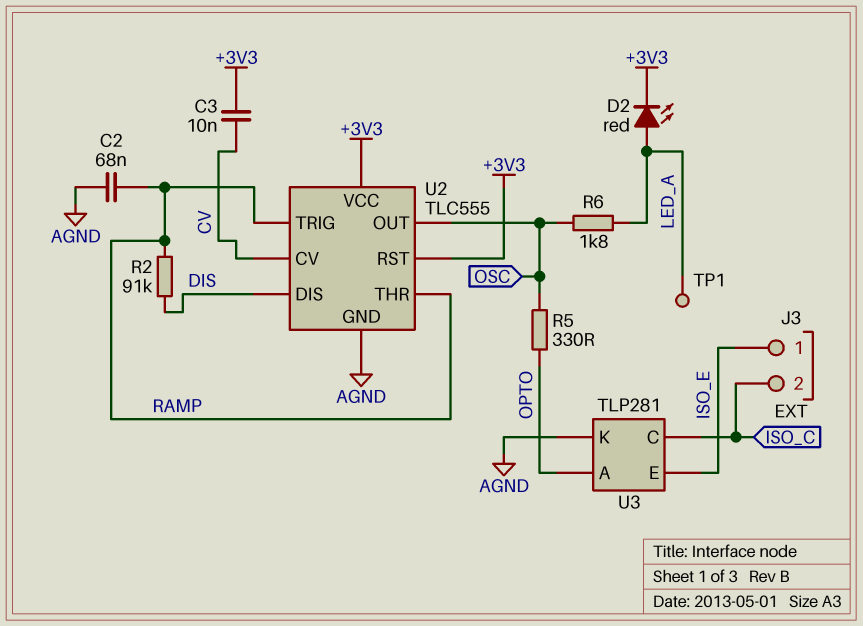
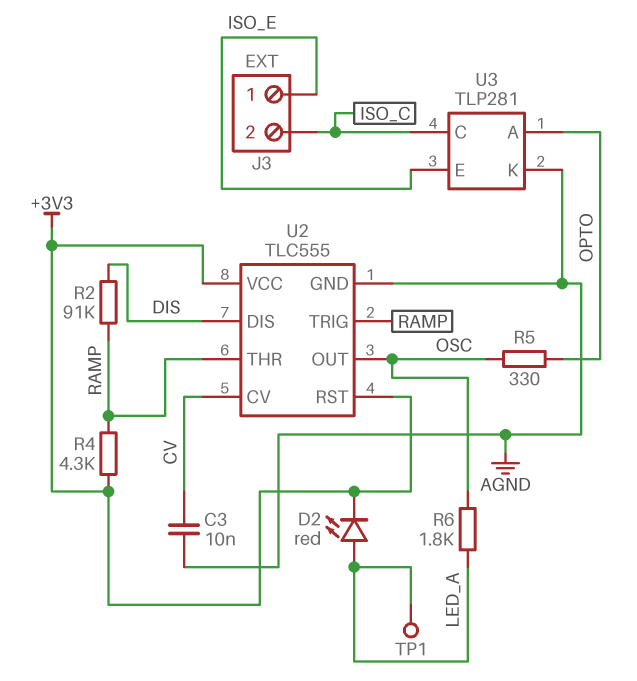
C2: 68nF (AGND, RAMP) -> none
C3: 10nF (+3V3, CV) -> 10nF (AGND, CV)
R4: none -> 4.3k (+3V3, RAMP)

